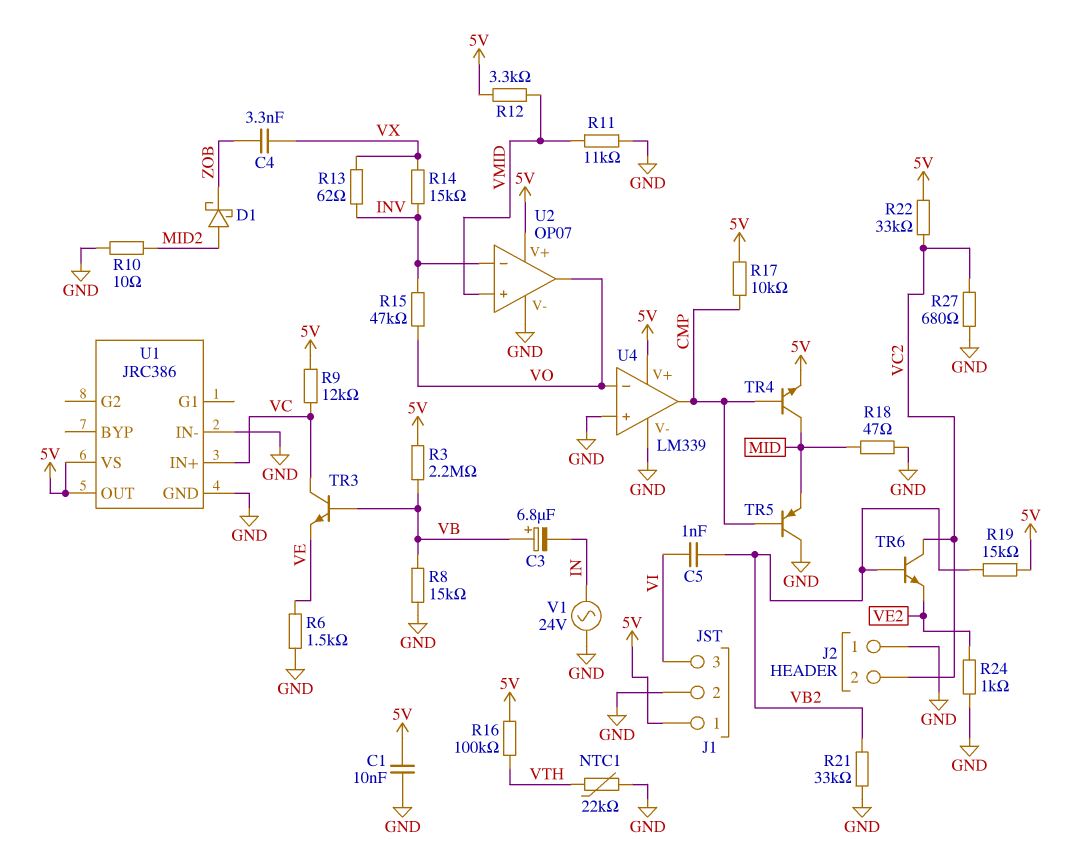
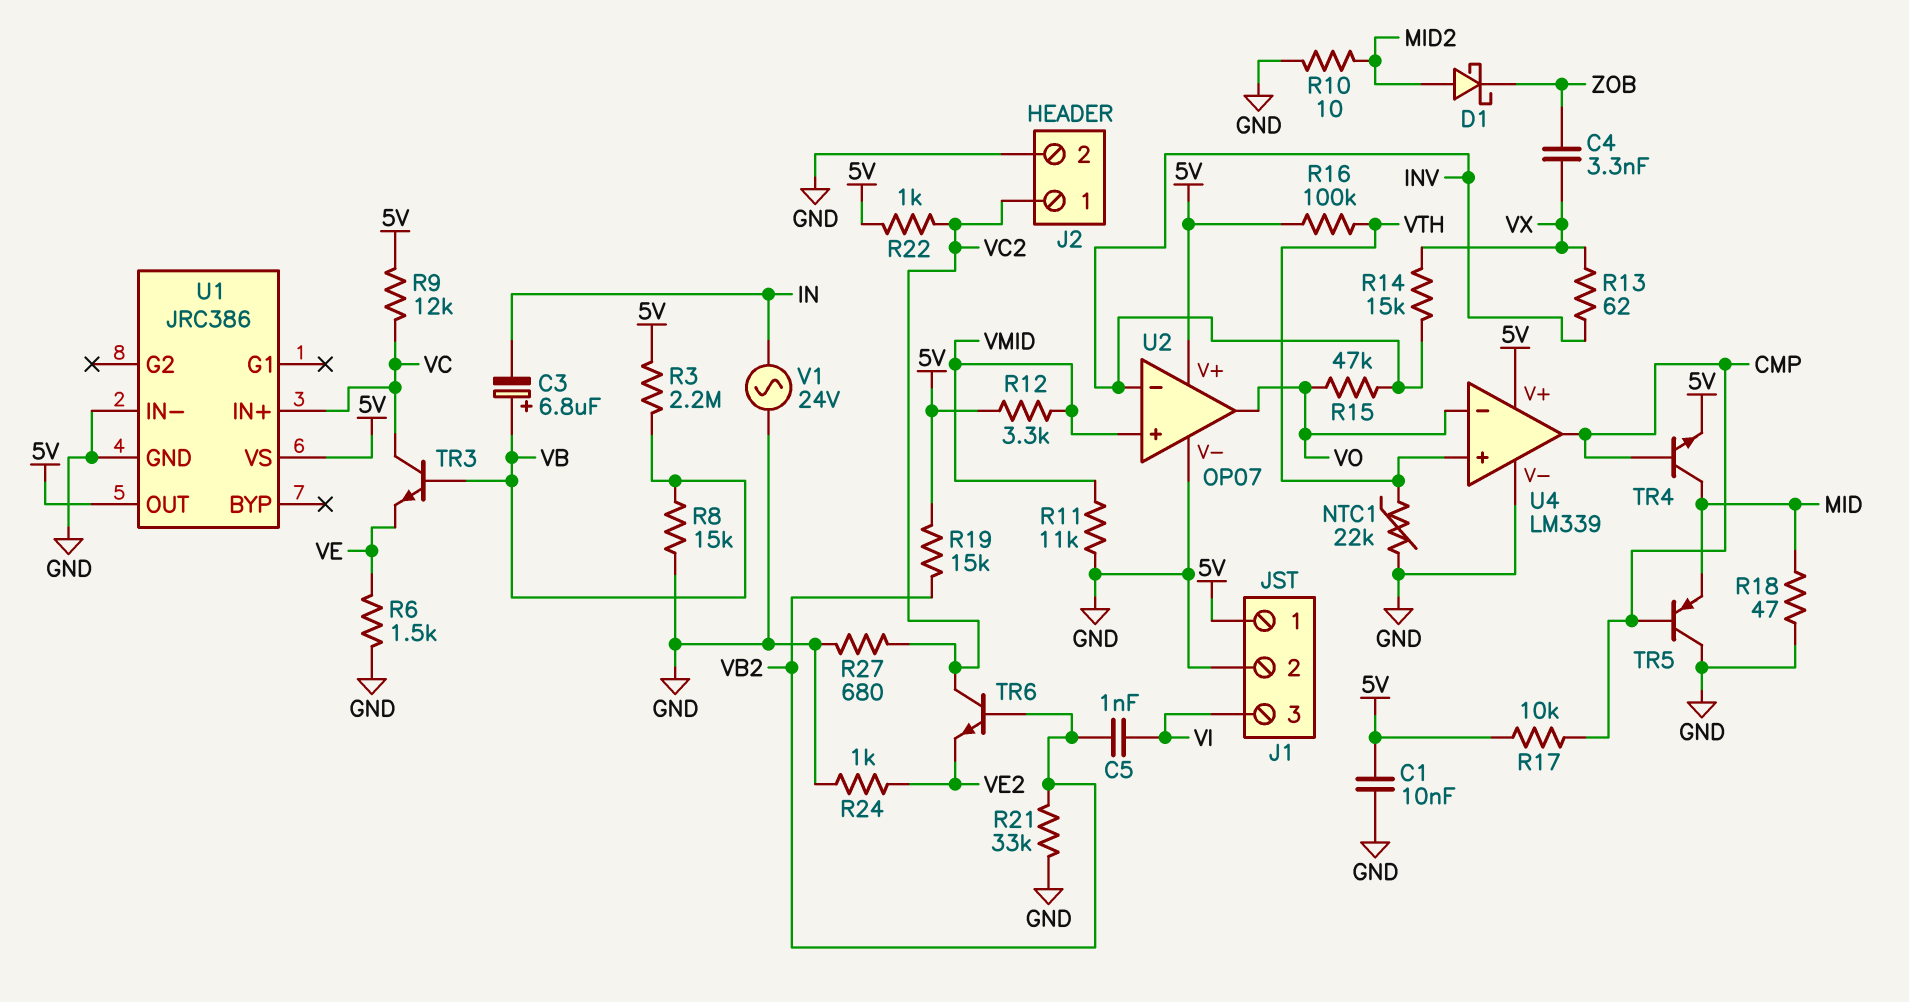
J2 pin 1: GND -> VC2
J2 pin 2: VC2 -> GND
R22: 33k (5V, VC2) -> 1k (5V, VC2)
U4 pin in+: GND -> VTH

